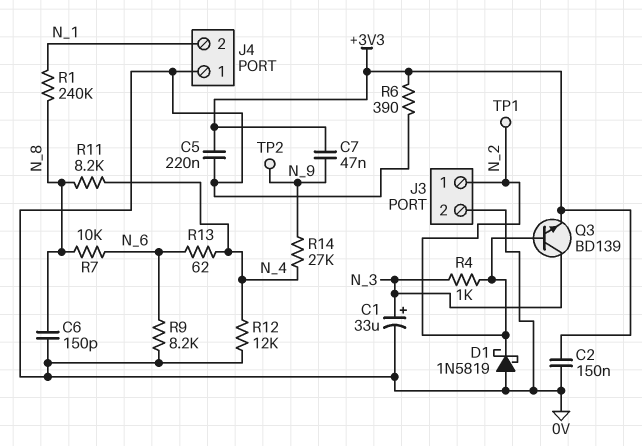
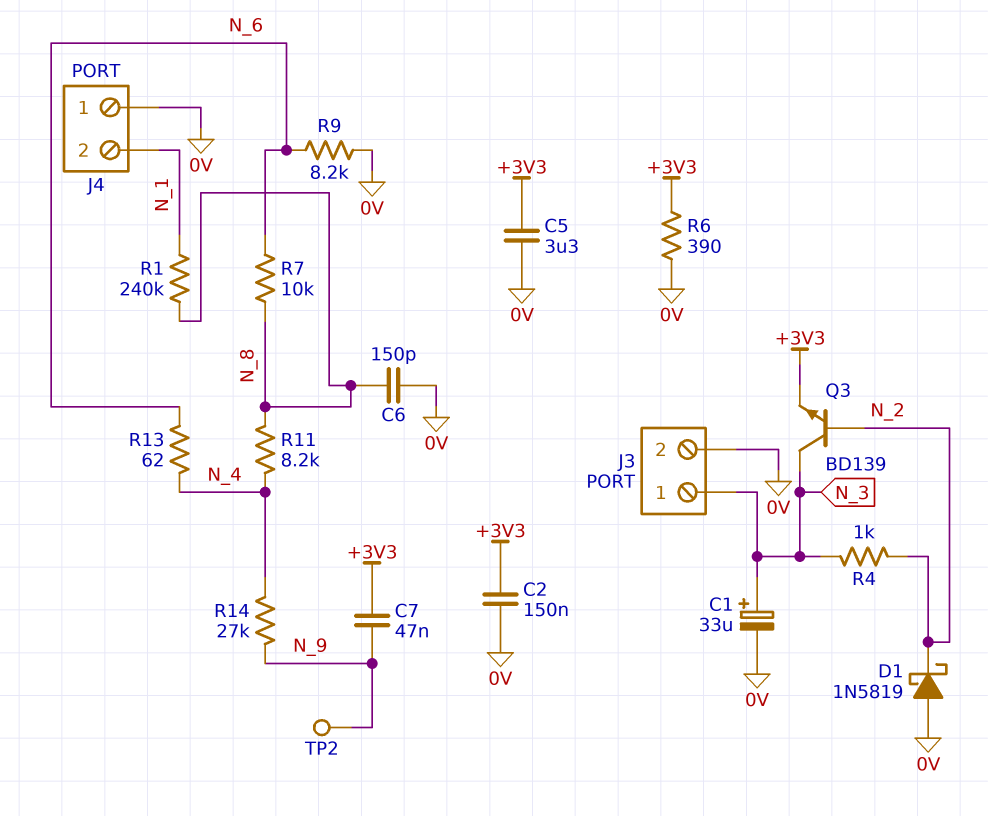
C5: 220nF (+3V3, 0V) -> 3.3uF (+3V3, 0V)
J3 pin 1: N_2 -> N_3
R12: 12k (0V, N_4) -> none
TP1: test point (N_2) -> none

